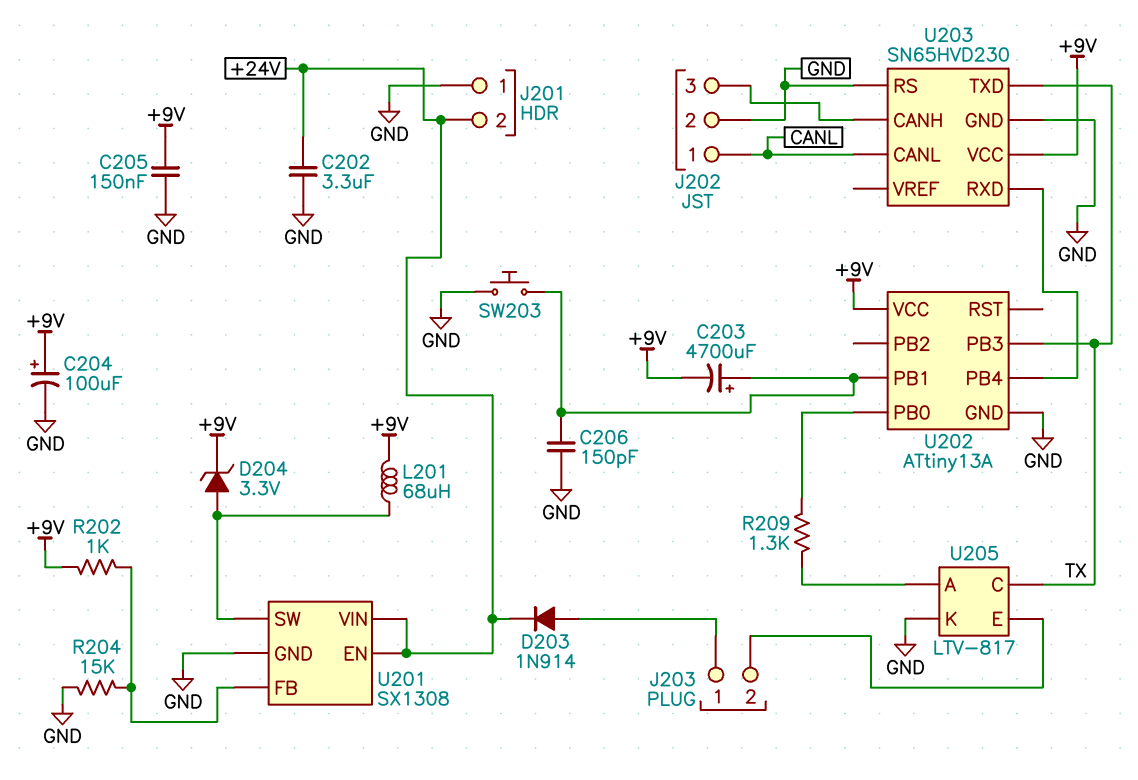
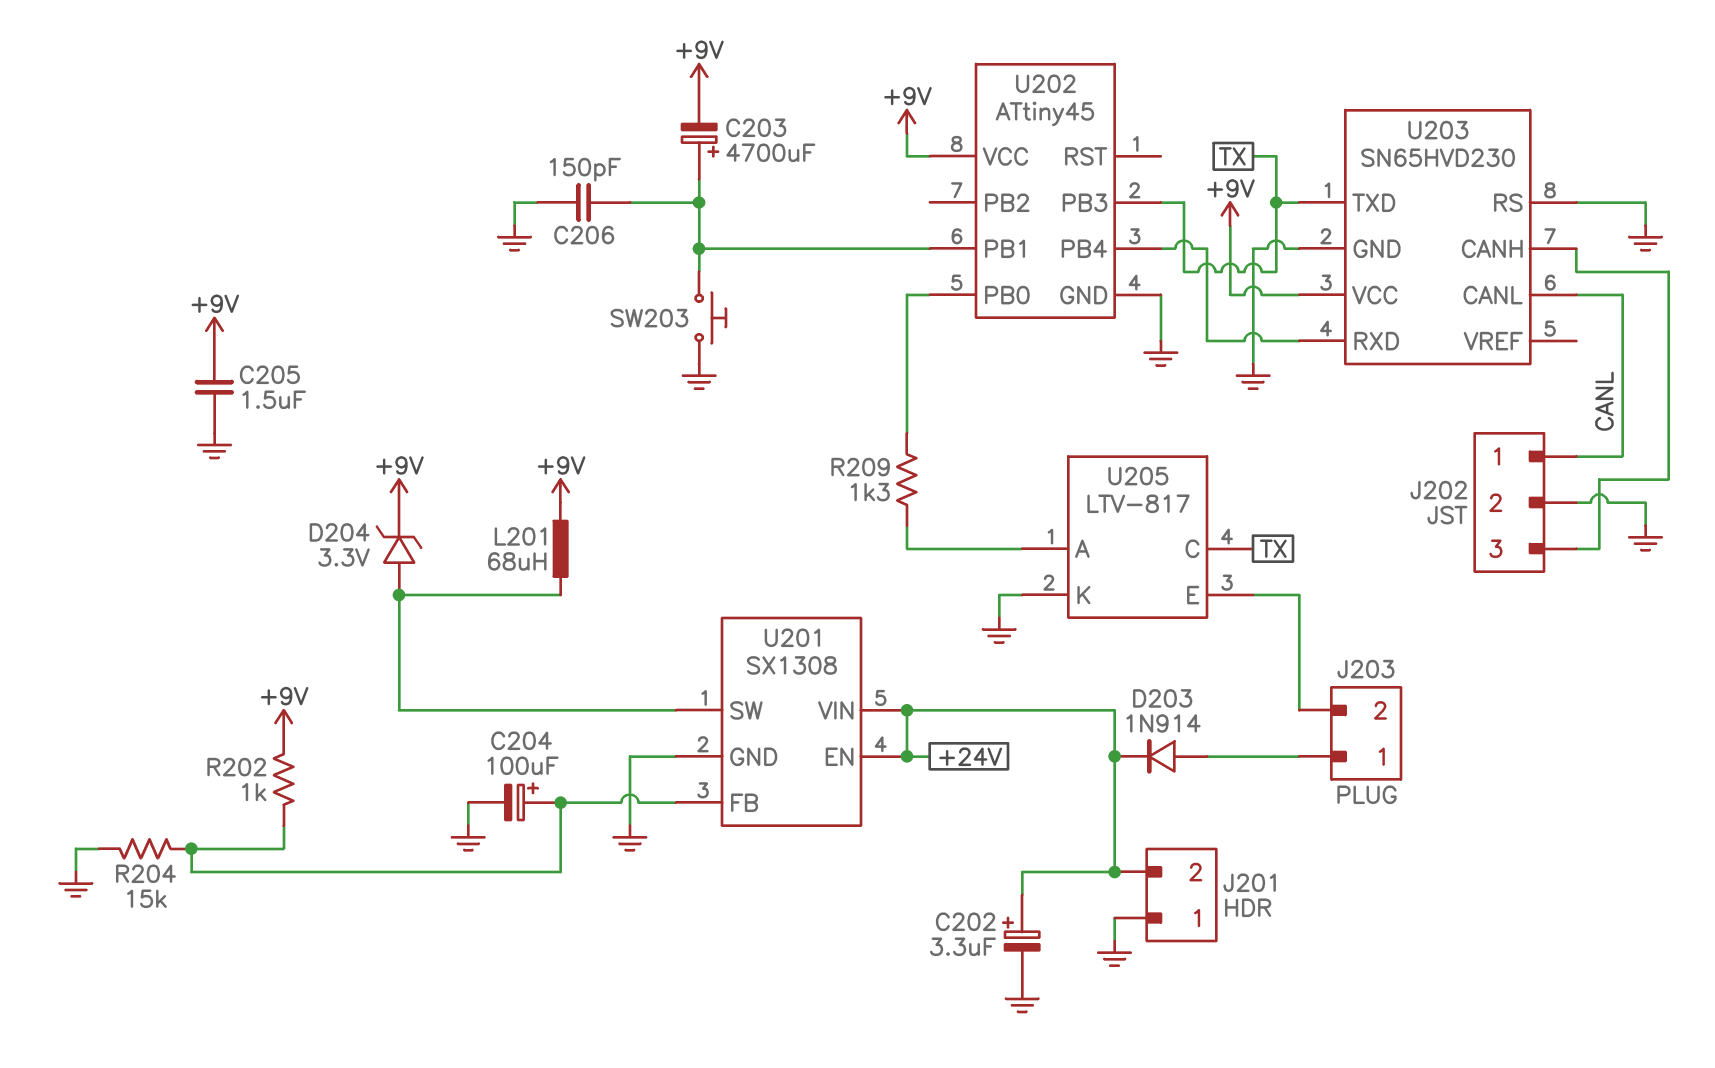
C202: 3.3uF (+24V, GND) -> 3.3uF (plus +24V, minus GND)
C204: 100uF (plus +9V, minus GND) -> 100uF (plus U201/FB, minus GND)
C205: 150nF (+9V, GND) -> 1.5uF (+9V, GND)
U202: ATtiny13A -> ATtiny45

